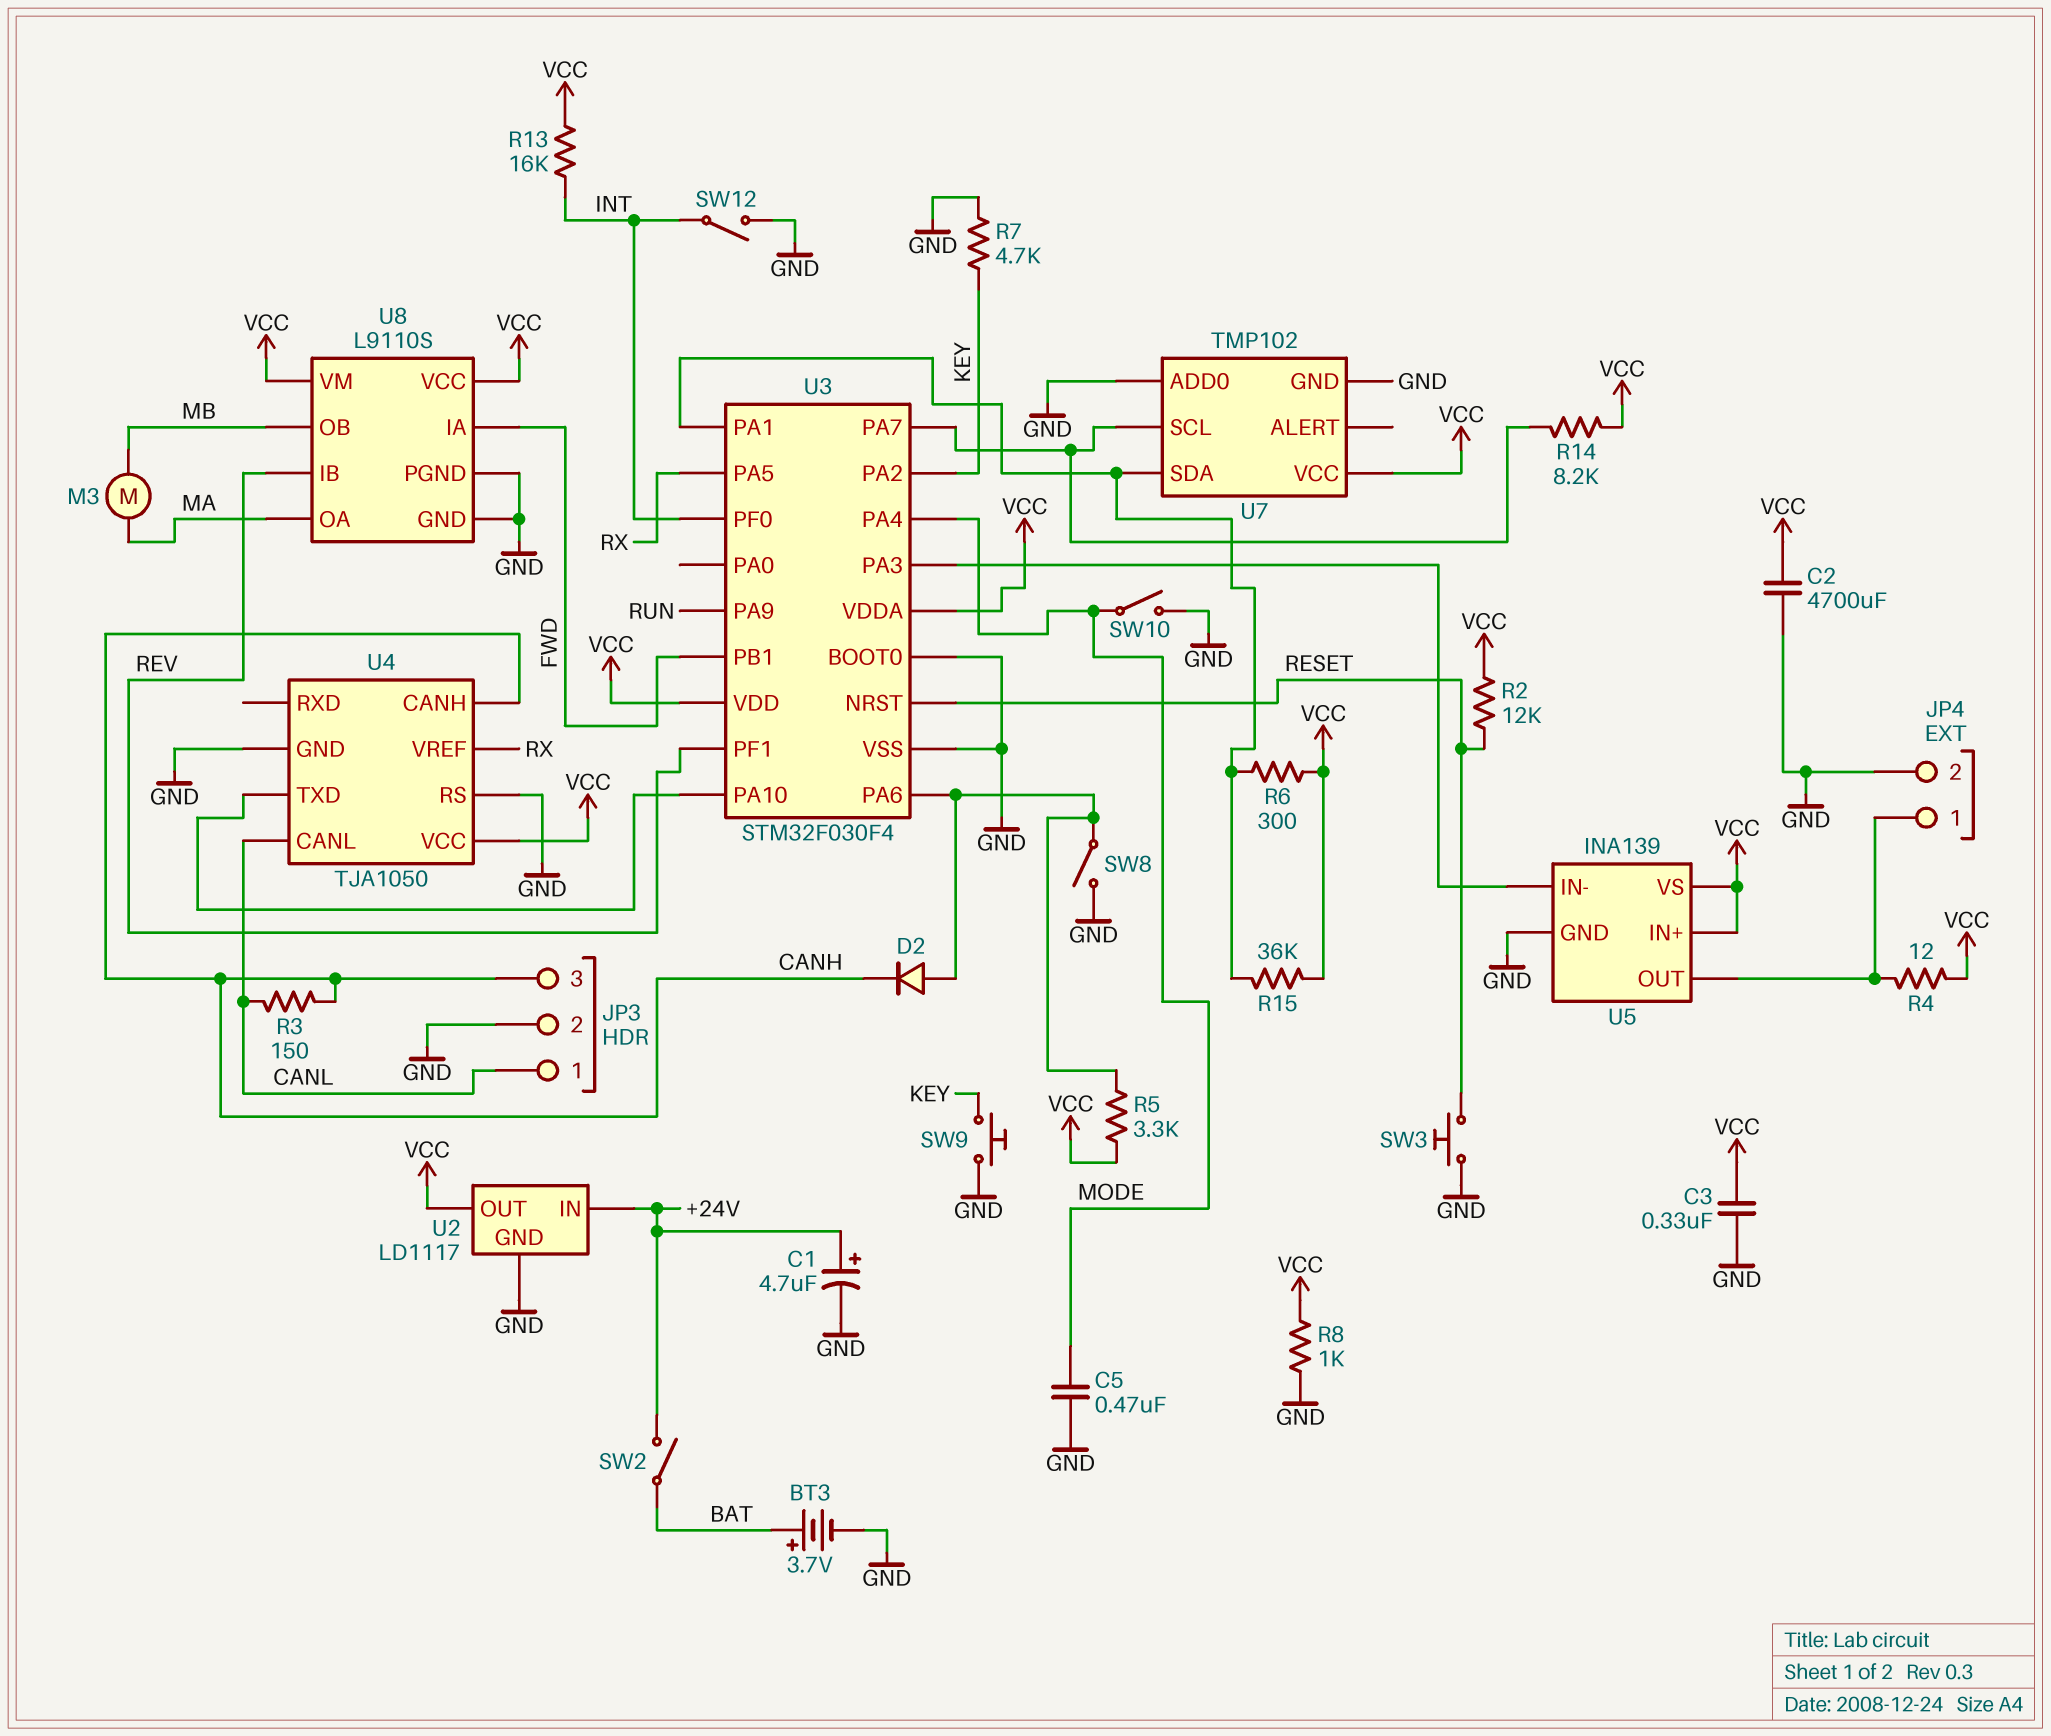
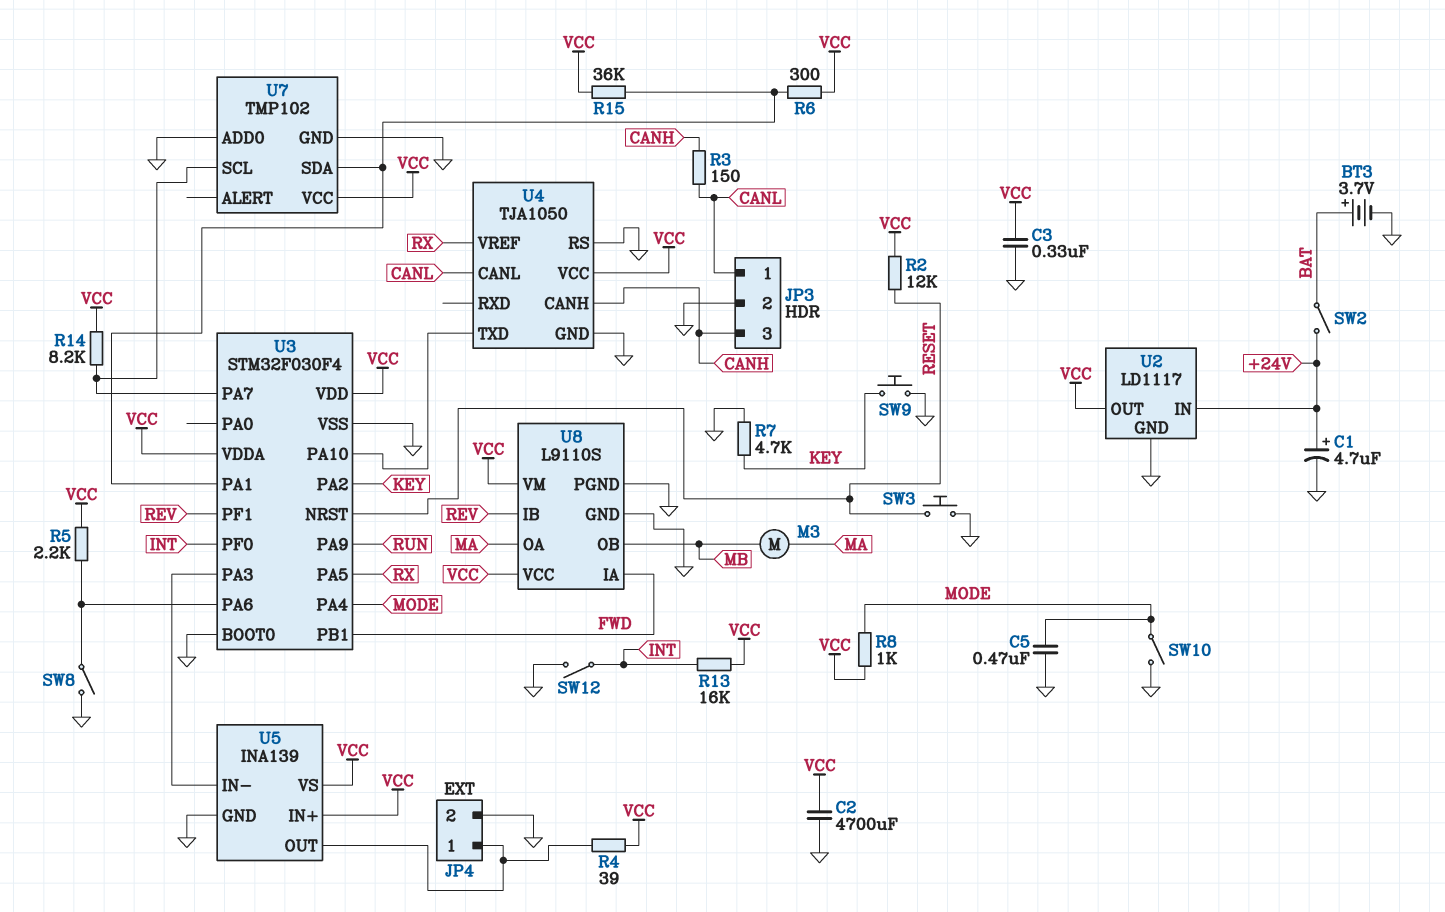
D2: diode (A U3/PA6, K CANH) -> none
R4: 12 (JP4/1, VCC) -> 39 (JP4/1, VCC)
R5: 3.3k (U3/PA6, VCC) -> 2.2k (U3/PA6, VCC)
R8: 1k (GND, VCC) -> 1k (MODE, VCC)

